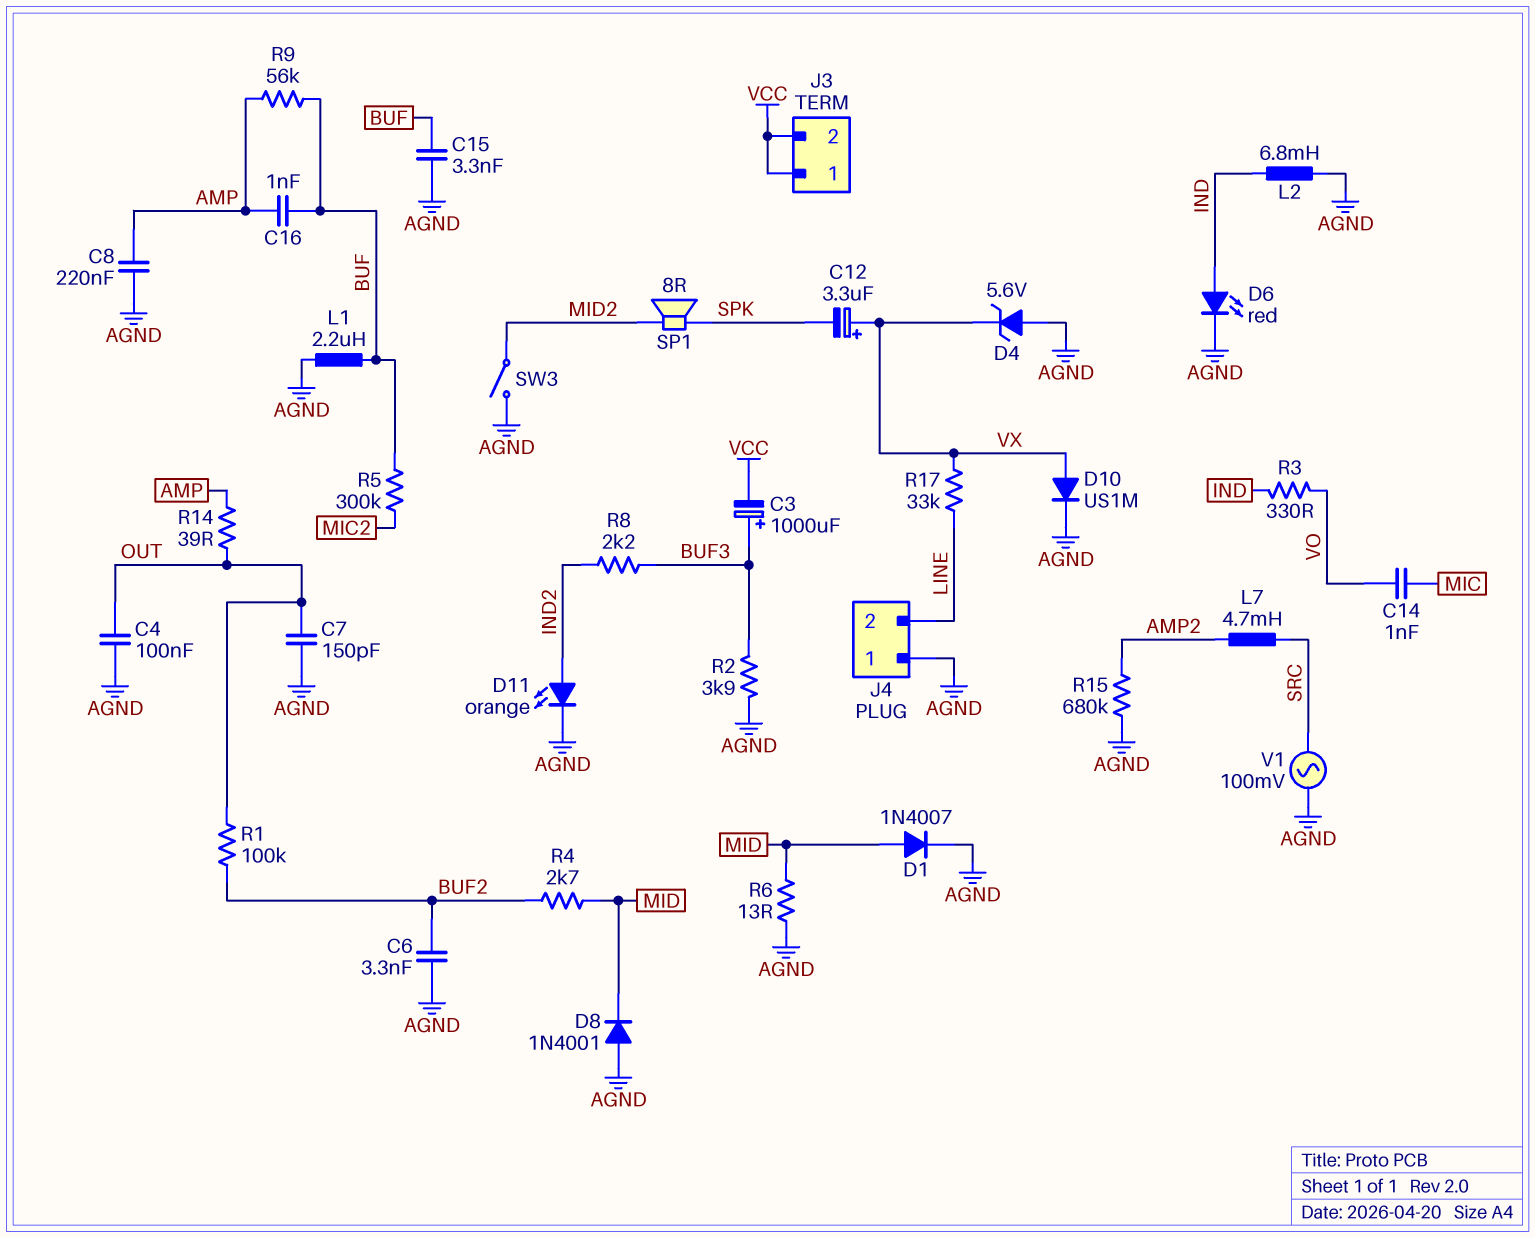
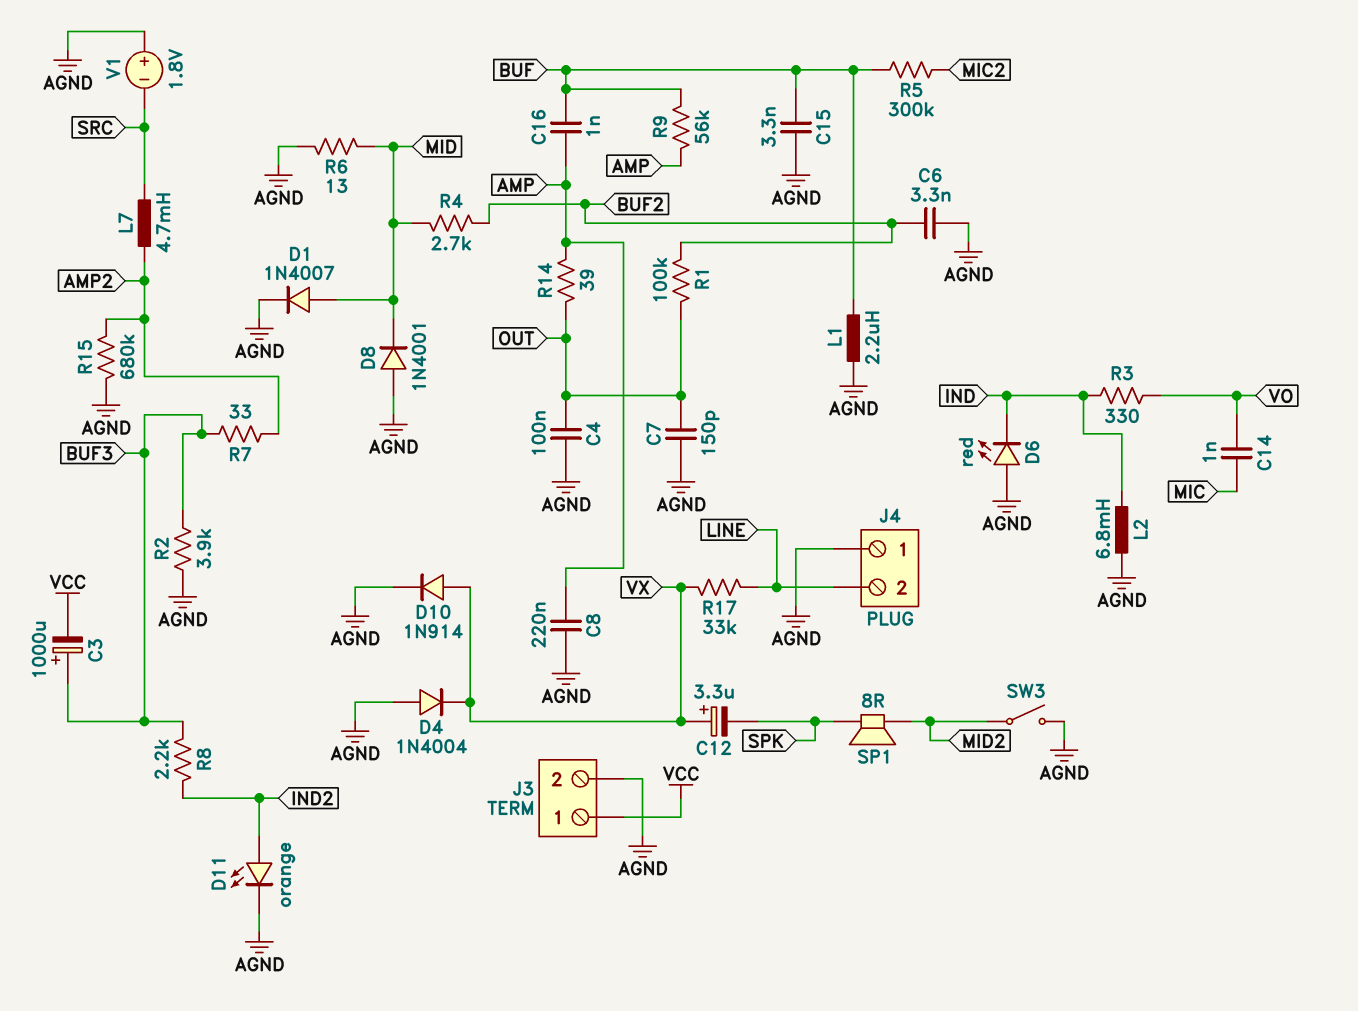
D4: zener 5.6V (A AGND, K VX) -> diode 1N4004 (A AGND, K VX)
D6: LED red (A IND, K AGND) -> LED red (A AGND, K IND)
D10: diode US1M (A VX, K AGND) -> diode 1N914 (A VX, K AGND)
J3 pin 2: VCC -> AGND
R7: none -> 33 (AMP2, BUF3)
V1: AC 100mV (AGND, SRC) -> 1.8V (plus AGND, minus SRC)

